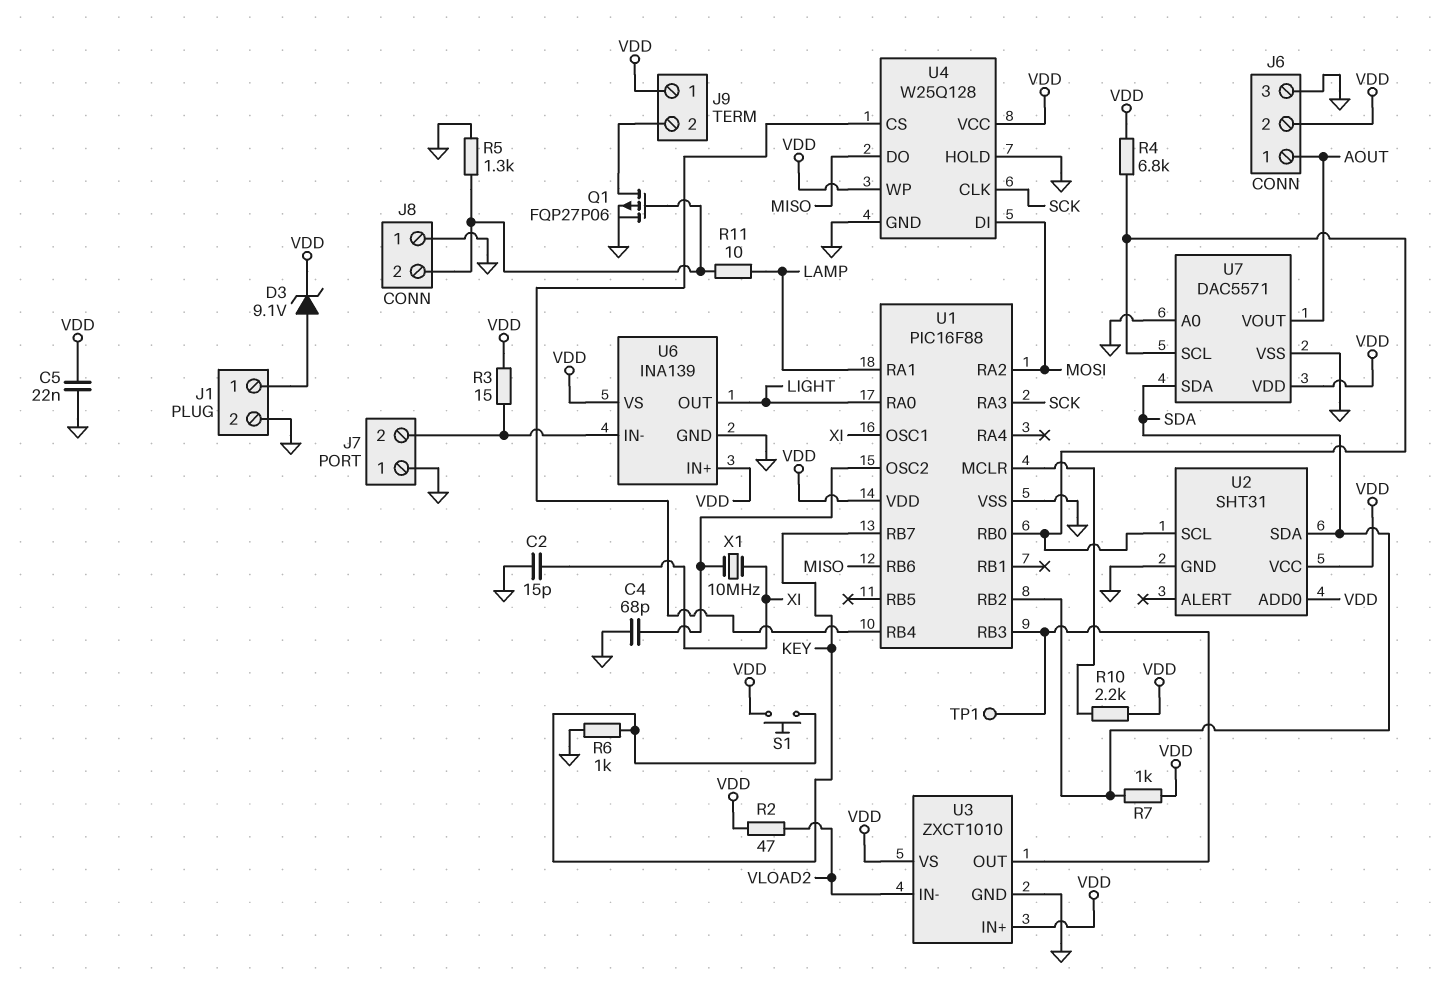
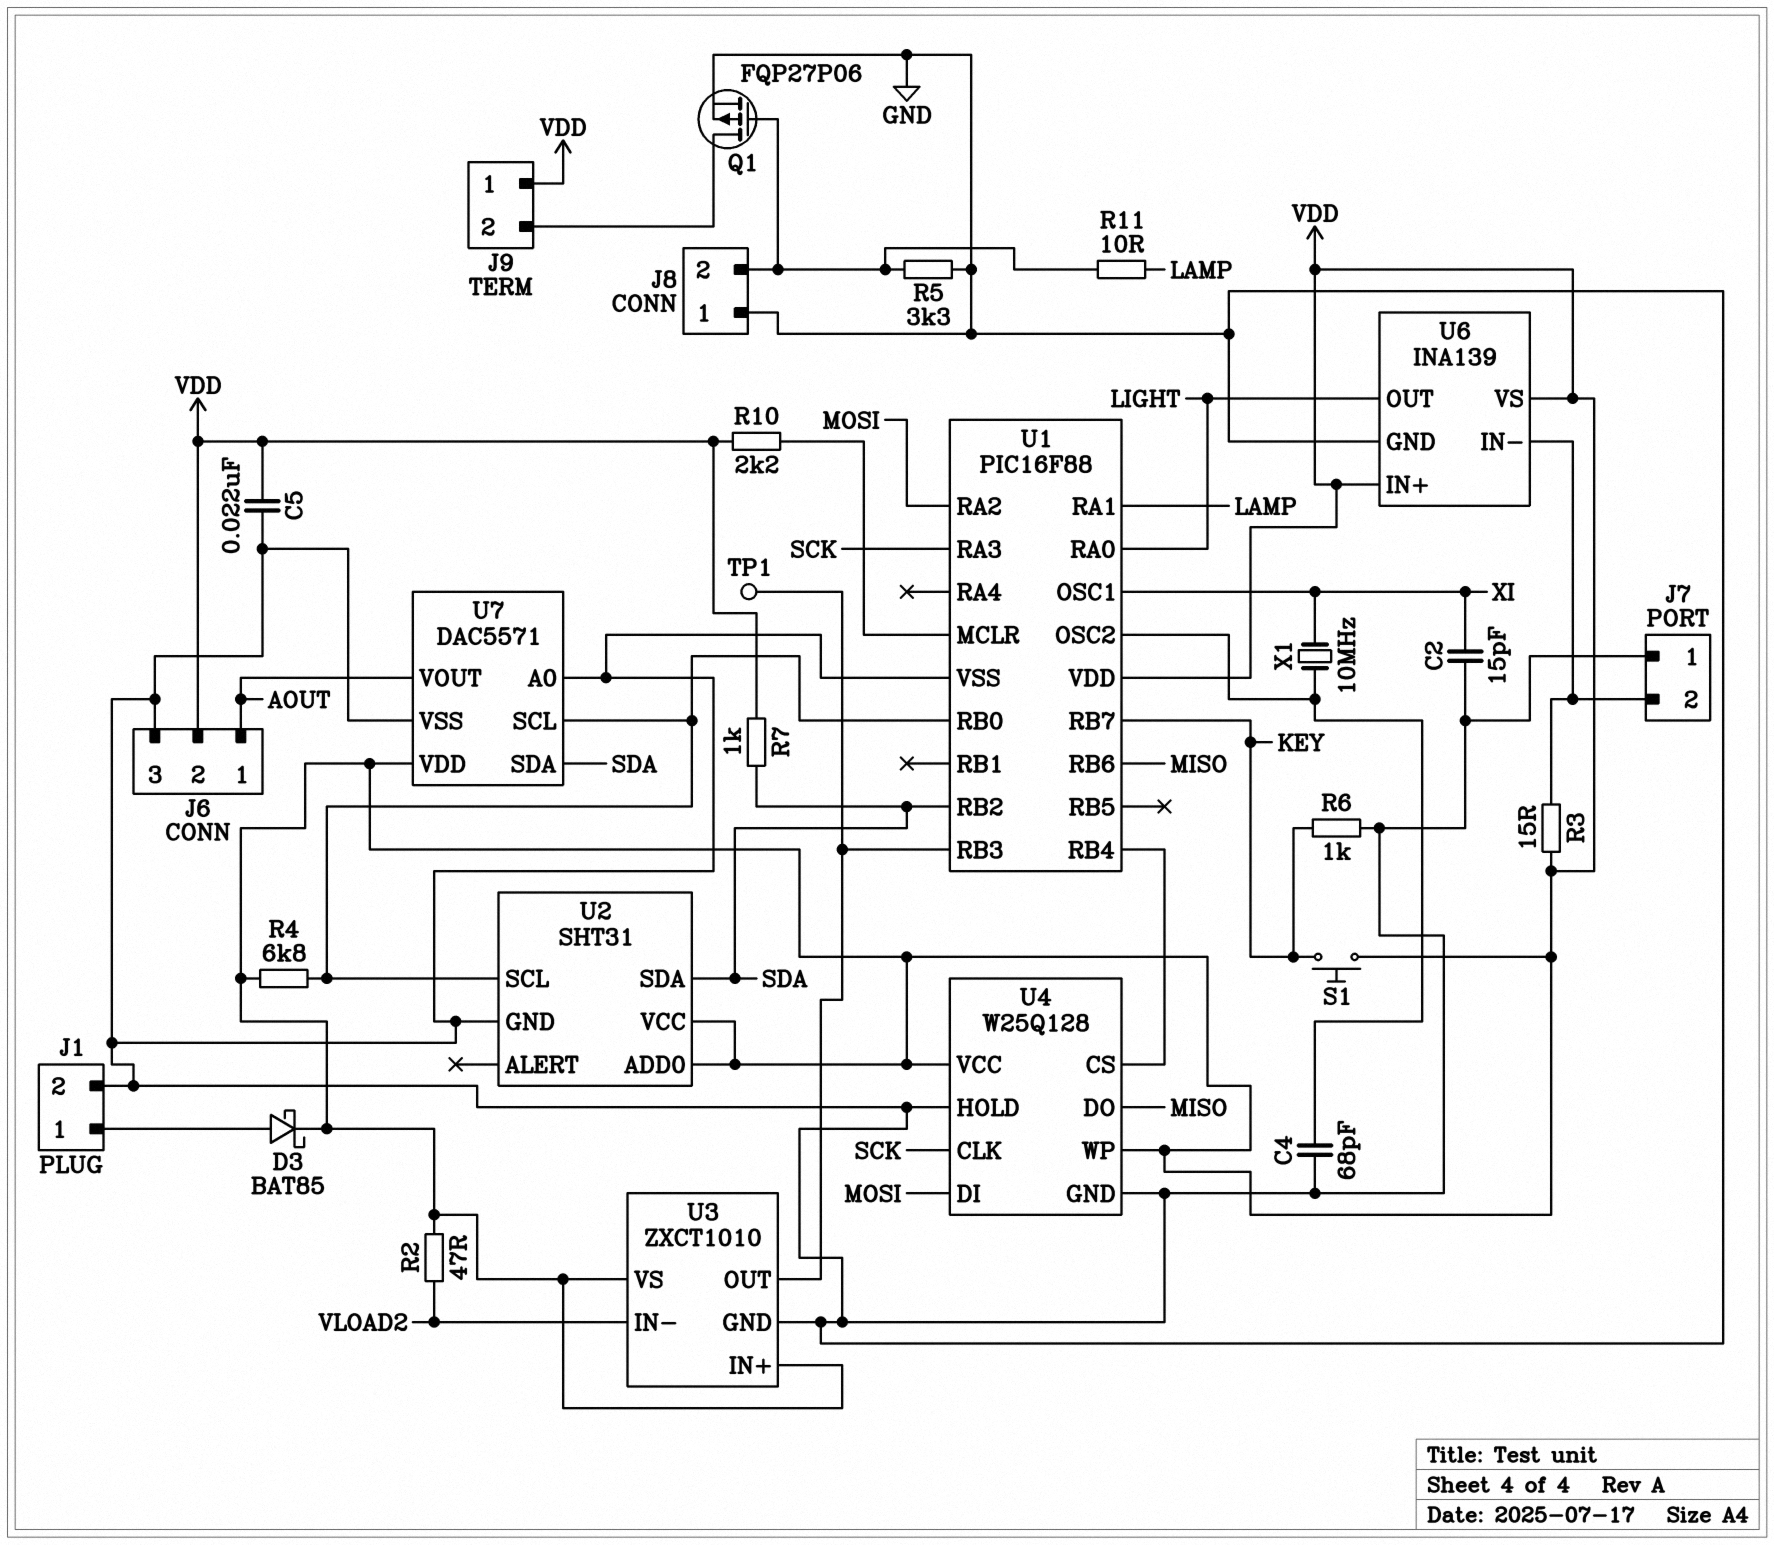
D3: zener 9.1V (A J1/1, K VDD) -> schottky BAT85 (A J1/1, K VDD)
R5: 1.3k (GND, J8/2) -> 3.3k (GND, J8/2)

